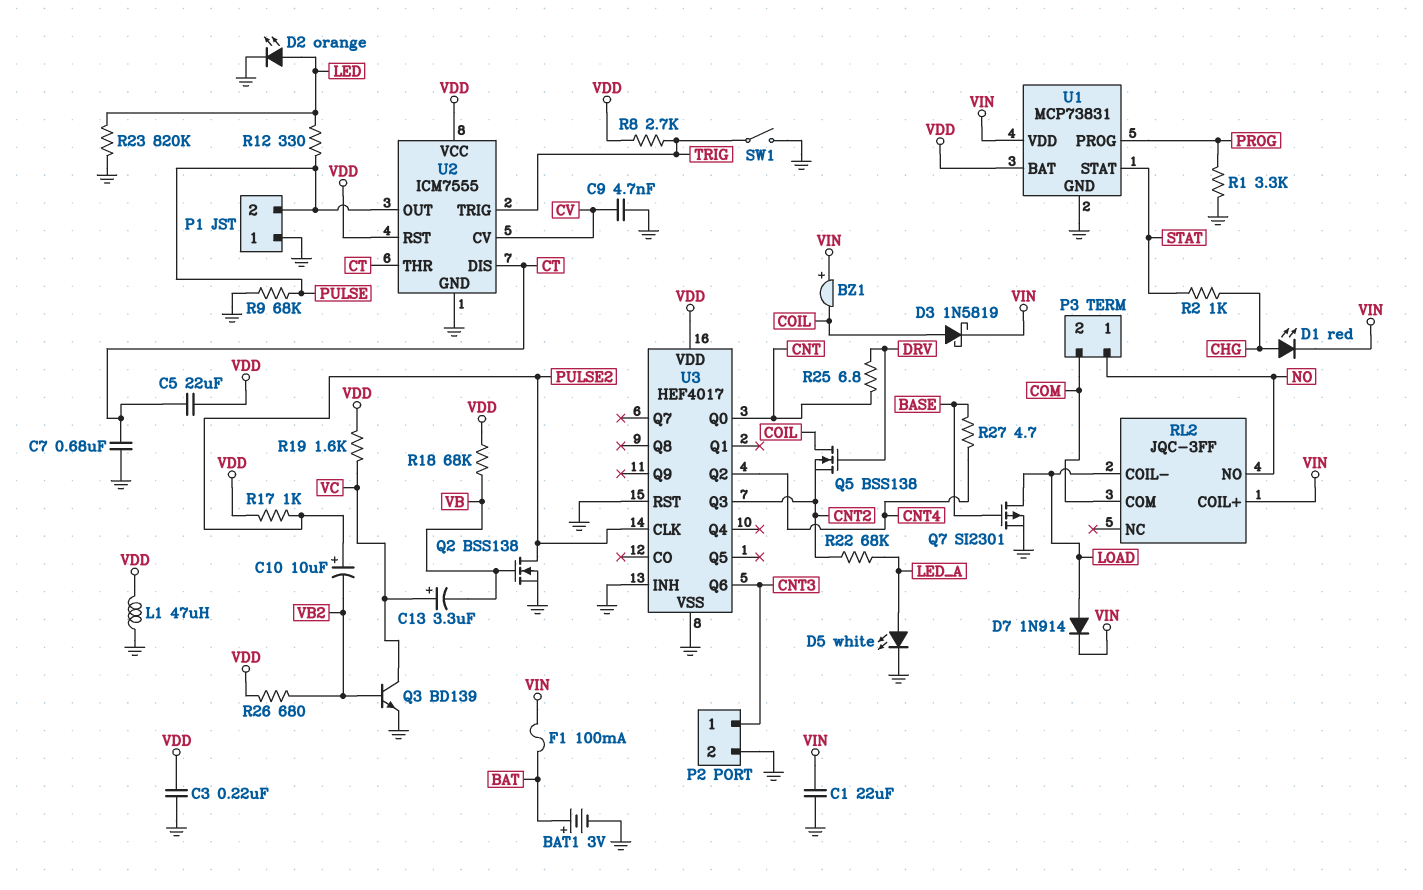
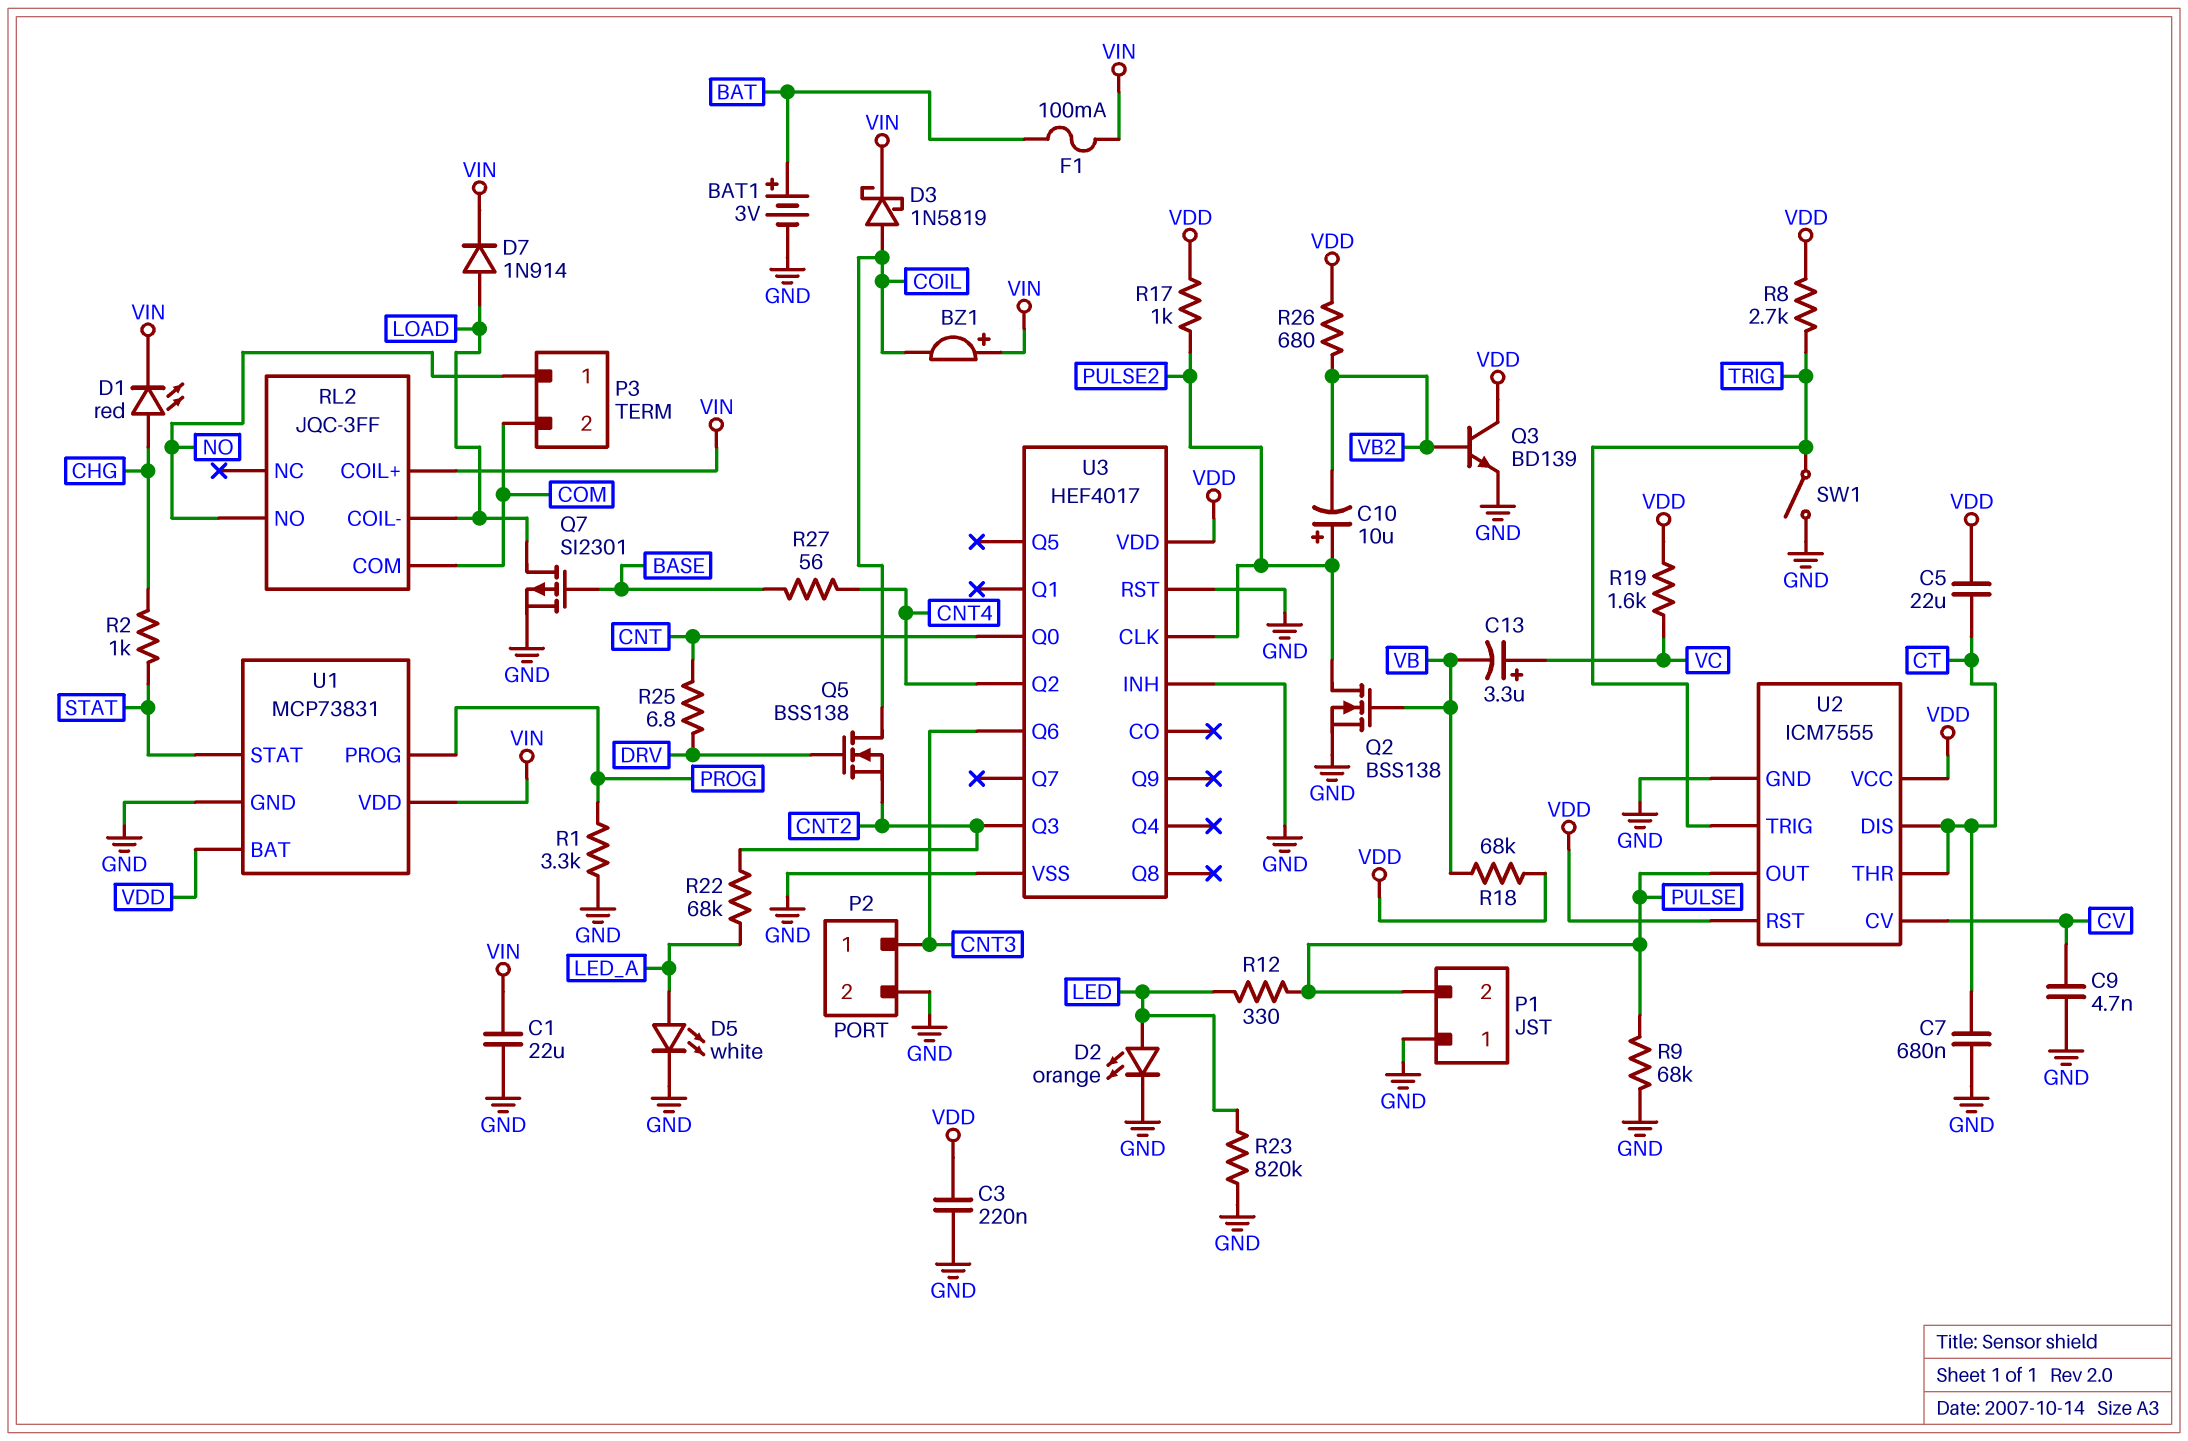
L1: 47uH (GND, VDD) -> none
Q3: NPN BD139 (B VB2, C VC, E GND) -> NPN BD139 (B VB2, C VDD, E GND)
R27: 4.7 (BASE, CNT4) -> 56 (BASE, CNT4)

